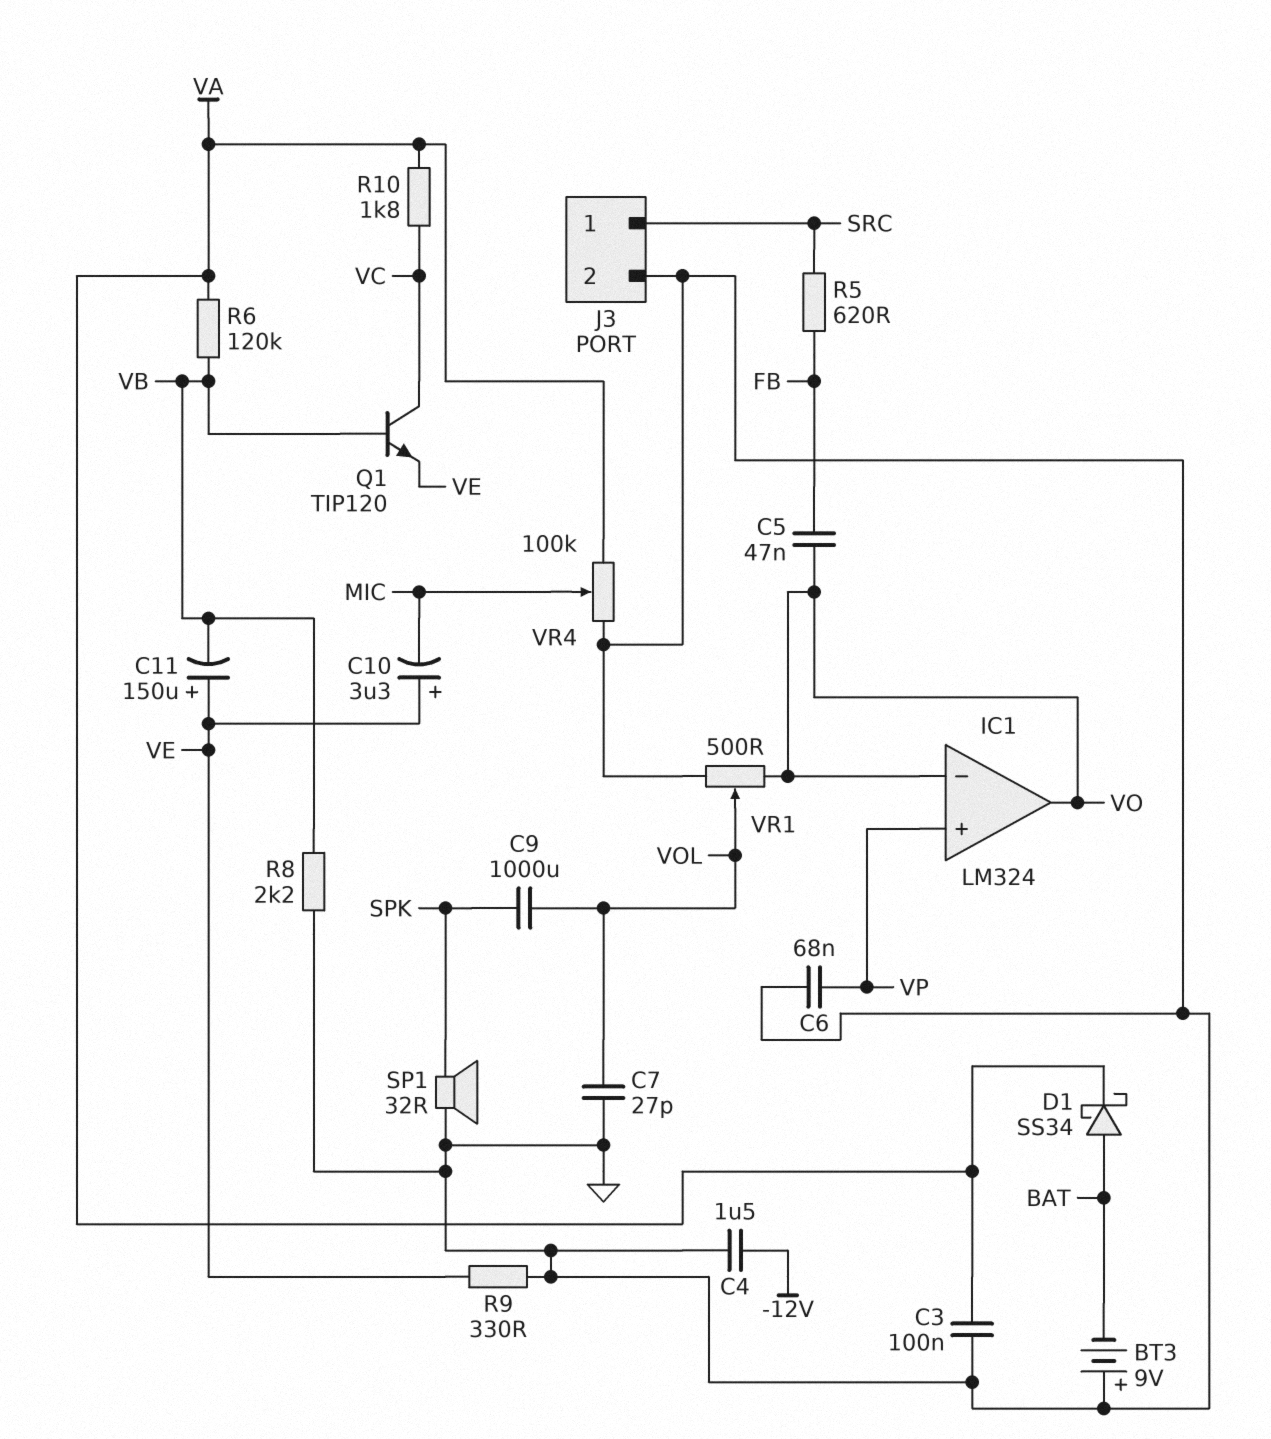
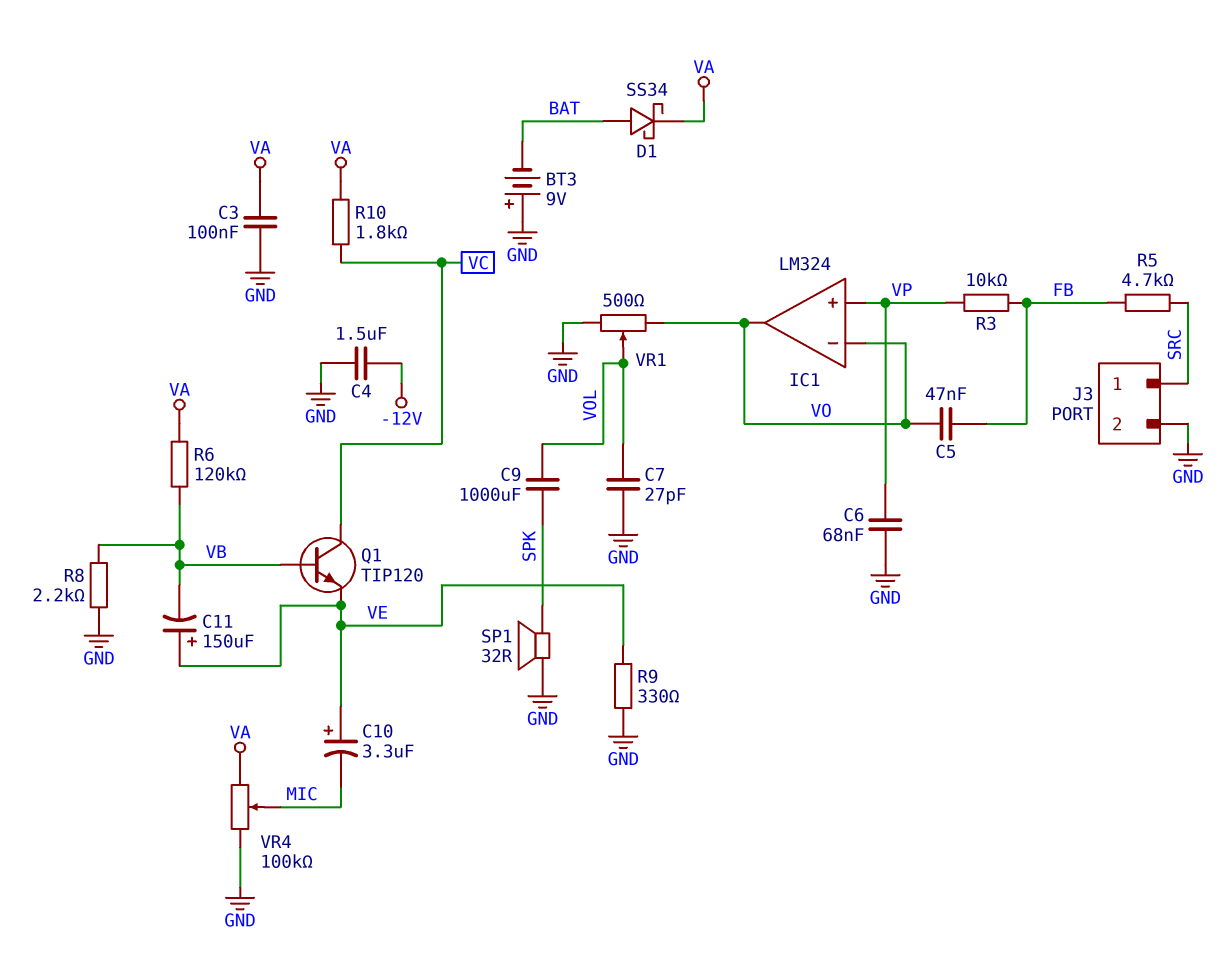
R3: none -> 10k (FB, VP)
R5: 620 (FB, SRC) -> 4.7k (FB, SRC)

